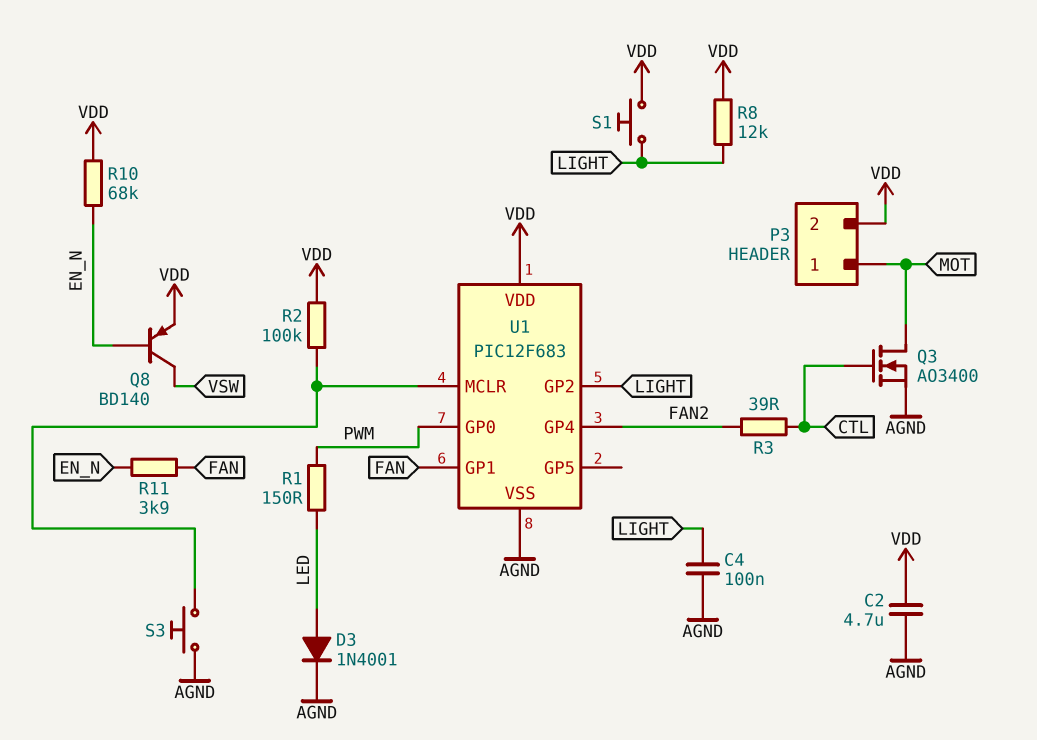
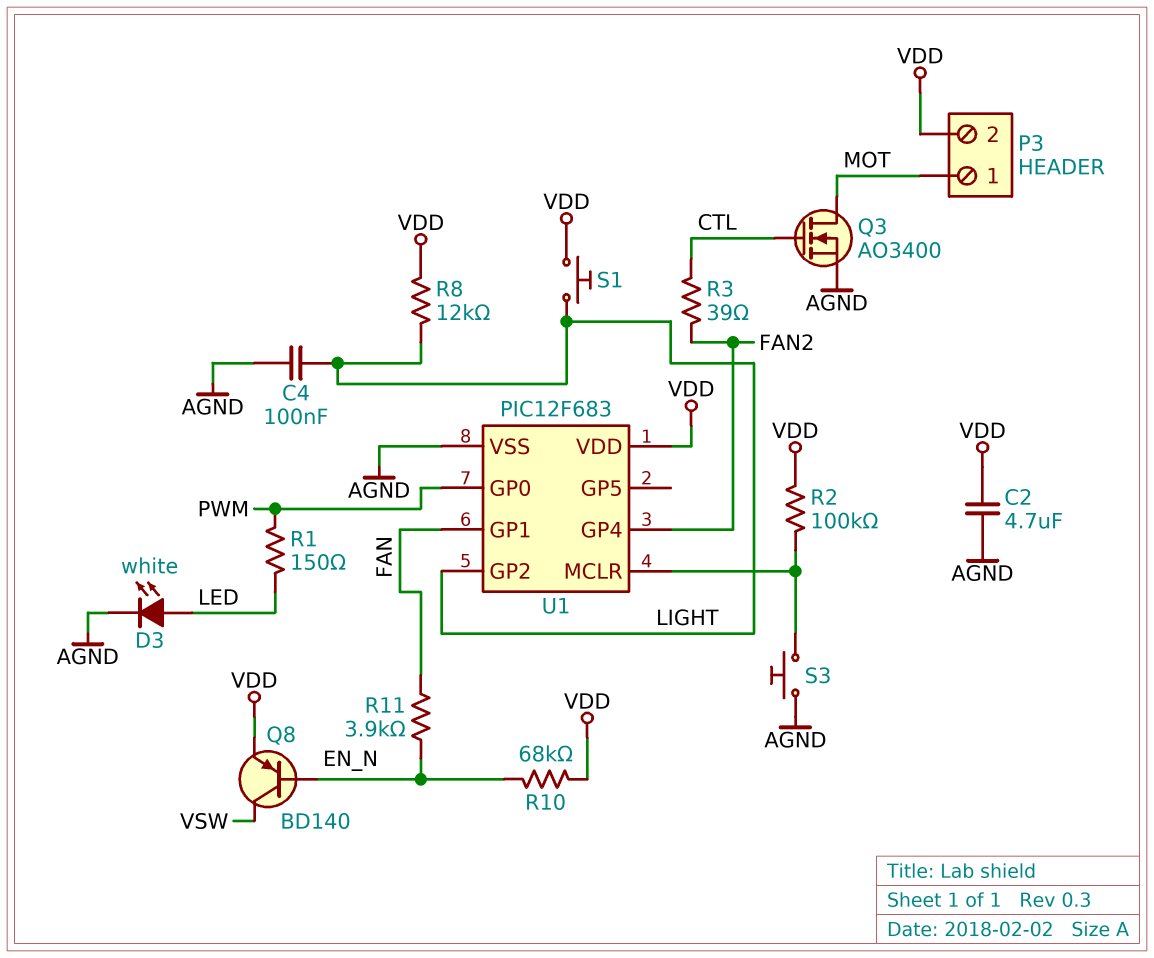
D3: diode 1N4001 (A LED, K AGND) -> LED white (A LED, K AGND)

